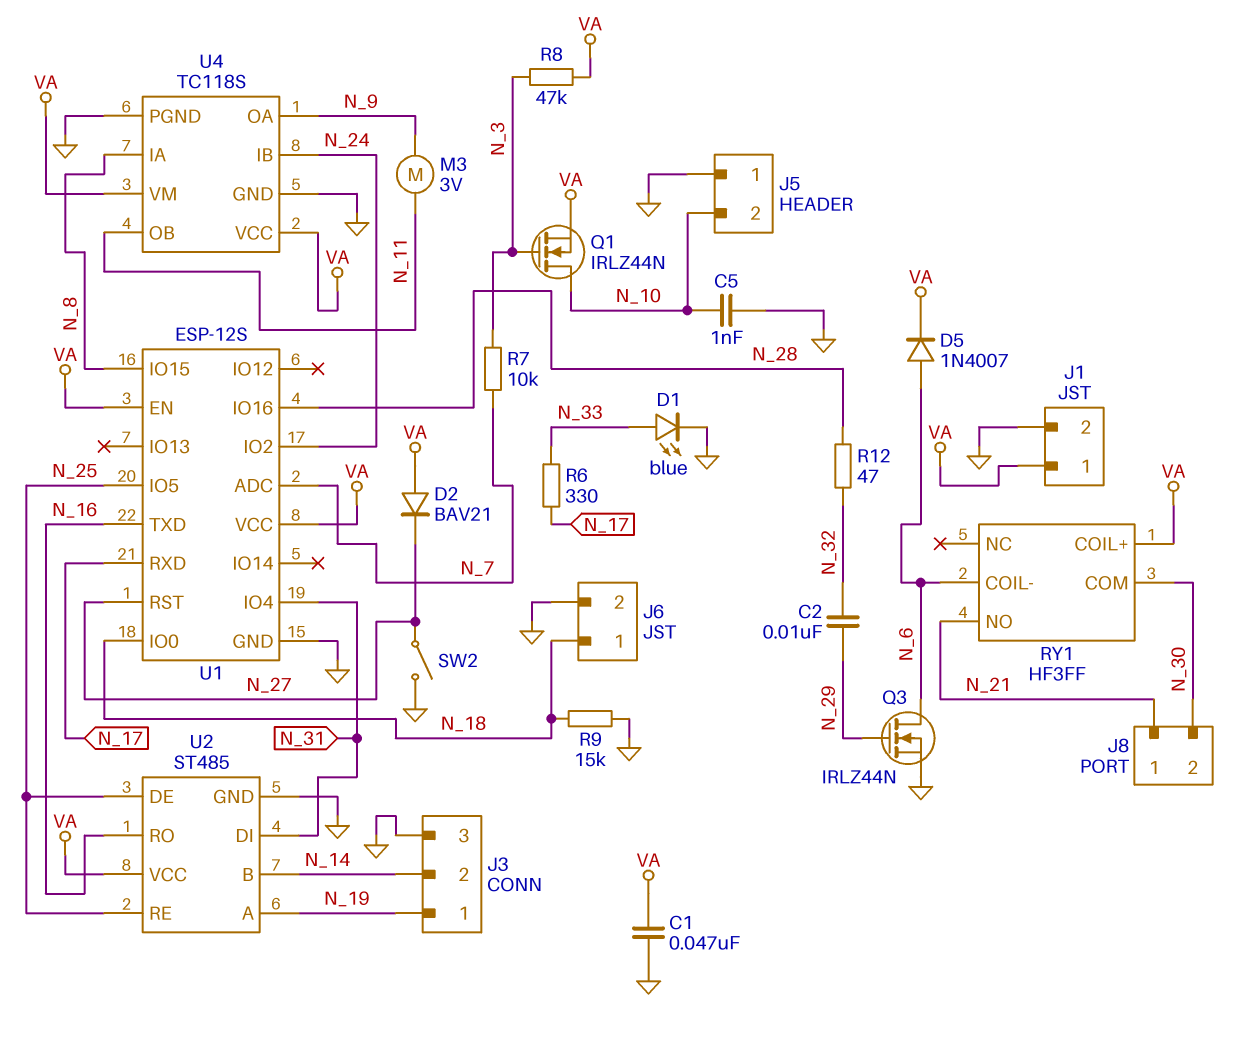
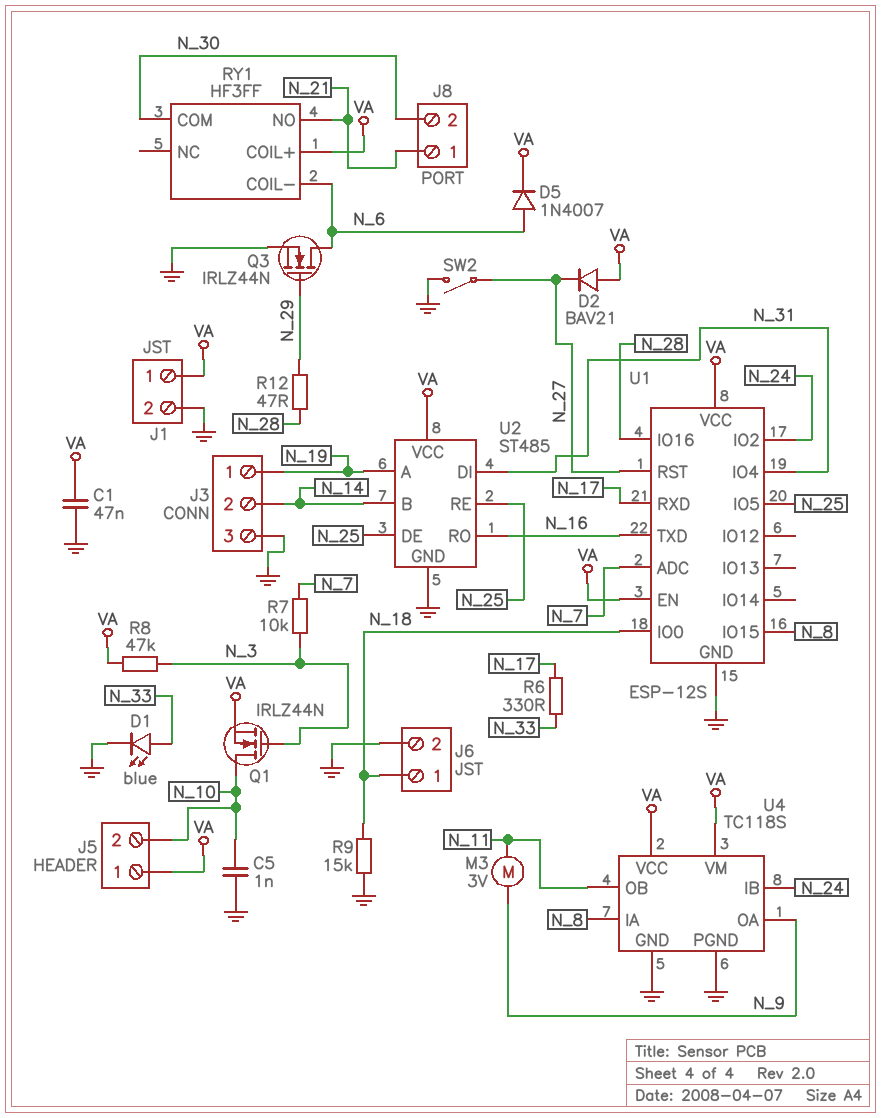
C2: 10nF (N_29, N_32) -> none
J5 pin 1: GND -> VA
R12: 47 (N_28, N_32) -> 47 (N_28, N_29)

